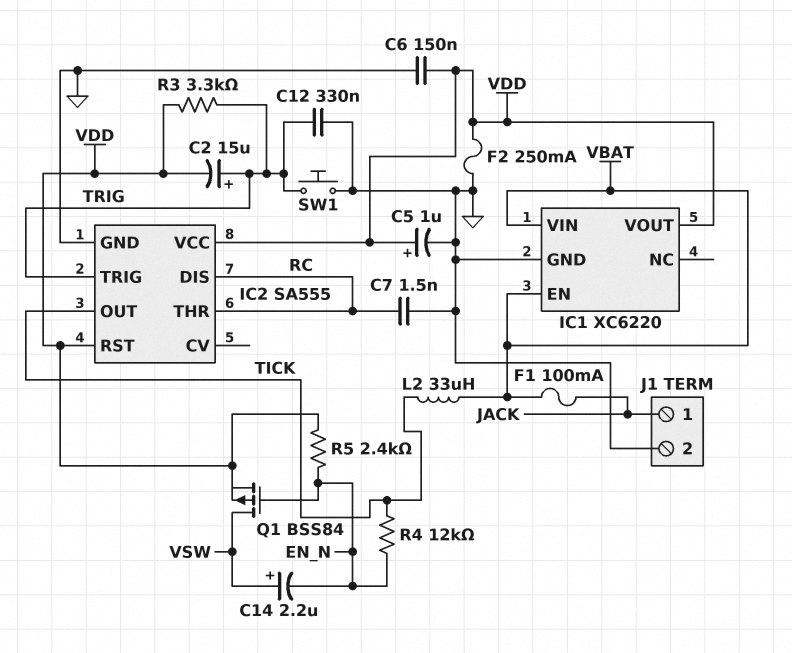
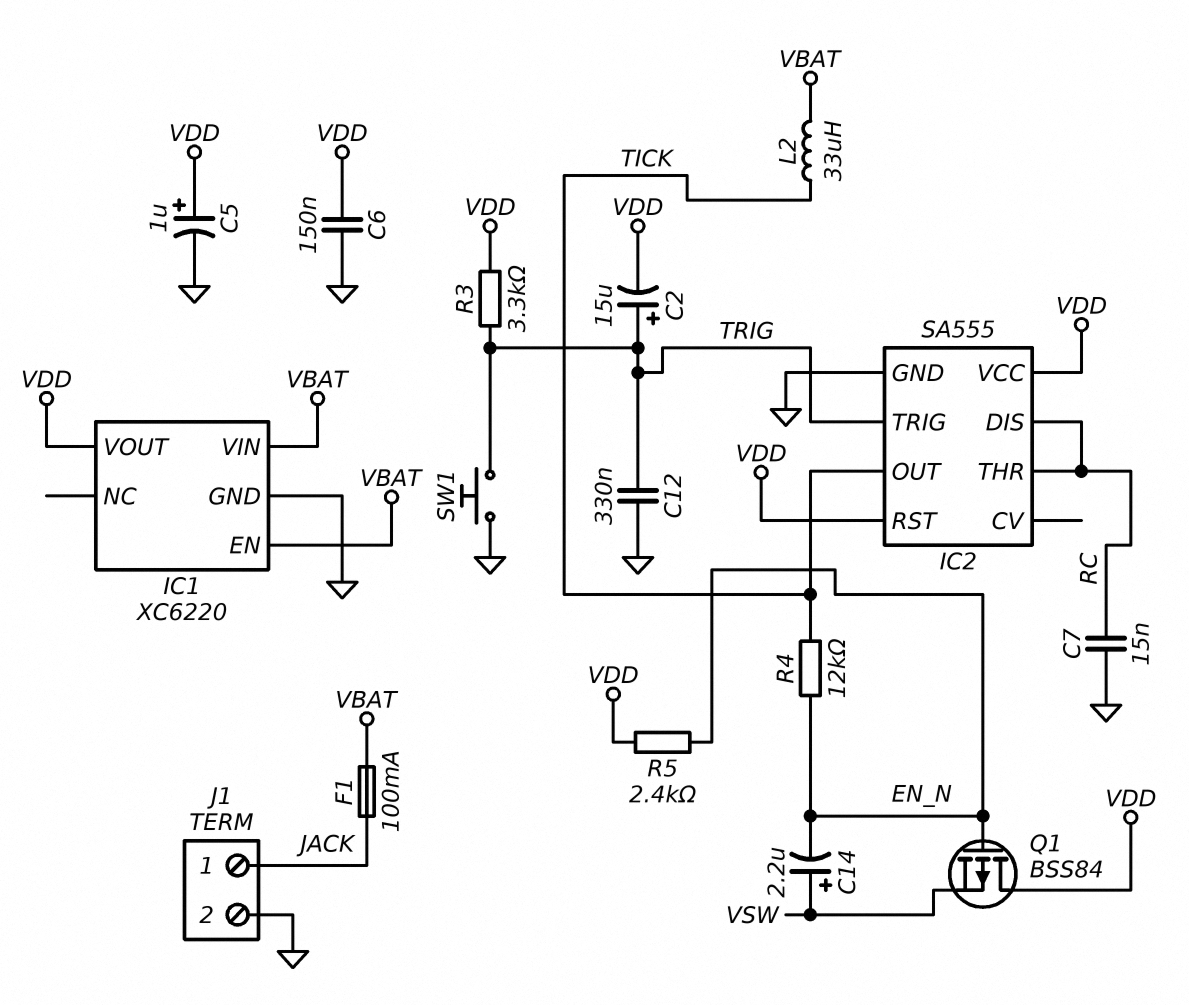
C7: 1.5nF (GND, RC) -> 15nF (GND, RC)
F2: 250mA (GND, VDD) -> none
Q1: PMOS BSS84 (G EN_N, D VSW, S VDD) -> PMOS BSS84 (G EN_N, D VDD, S VSW)

